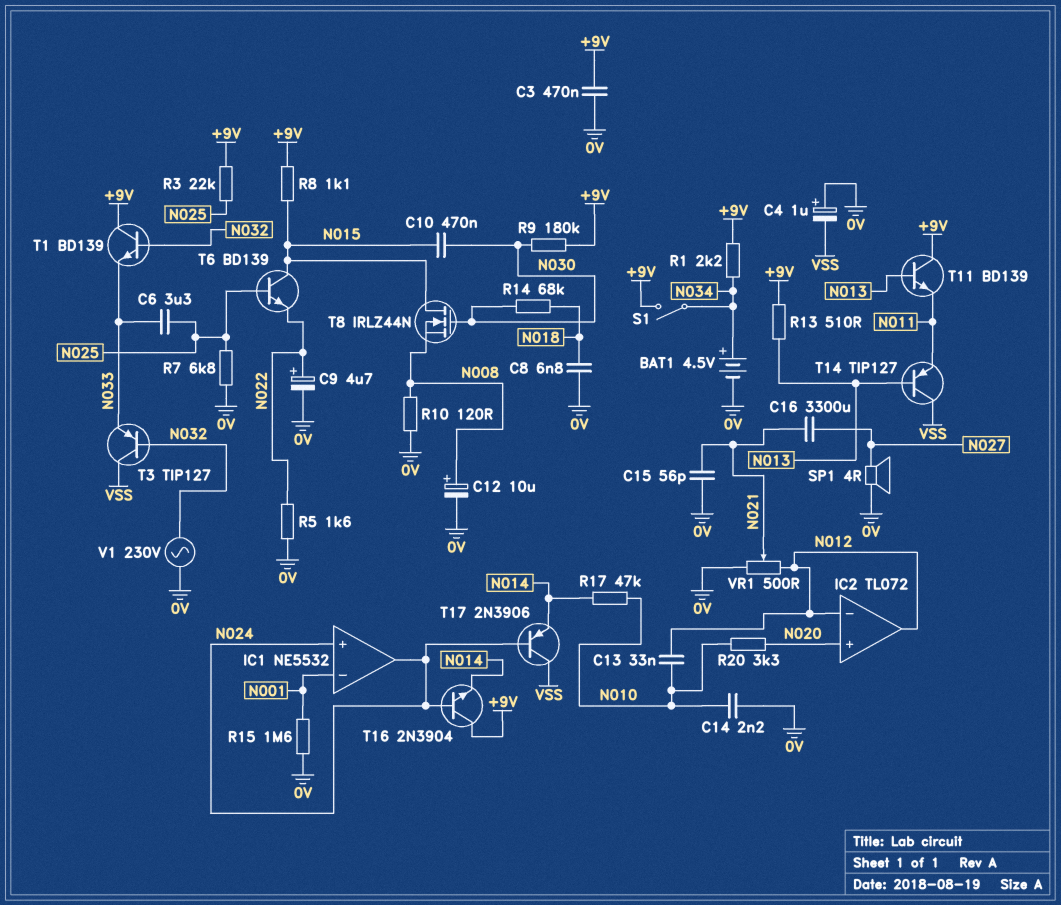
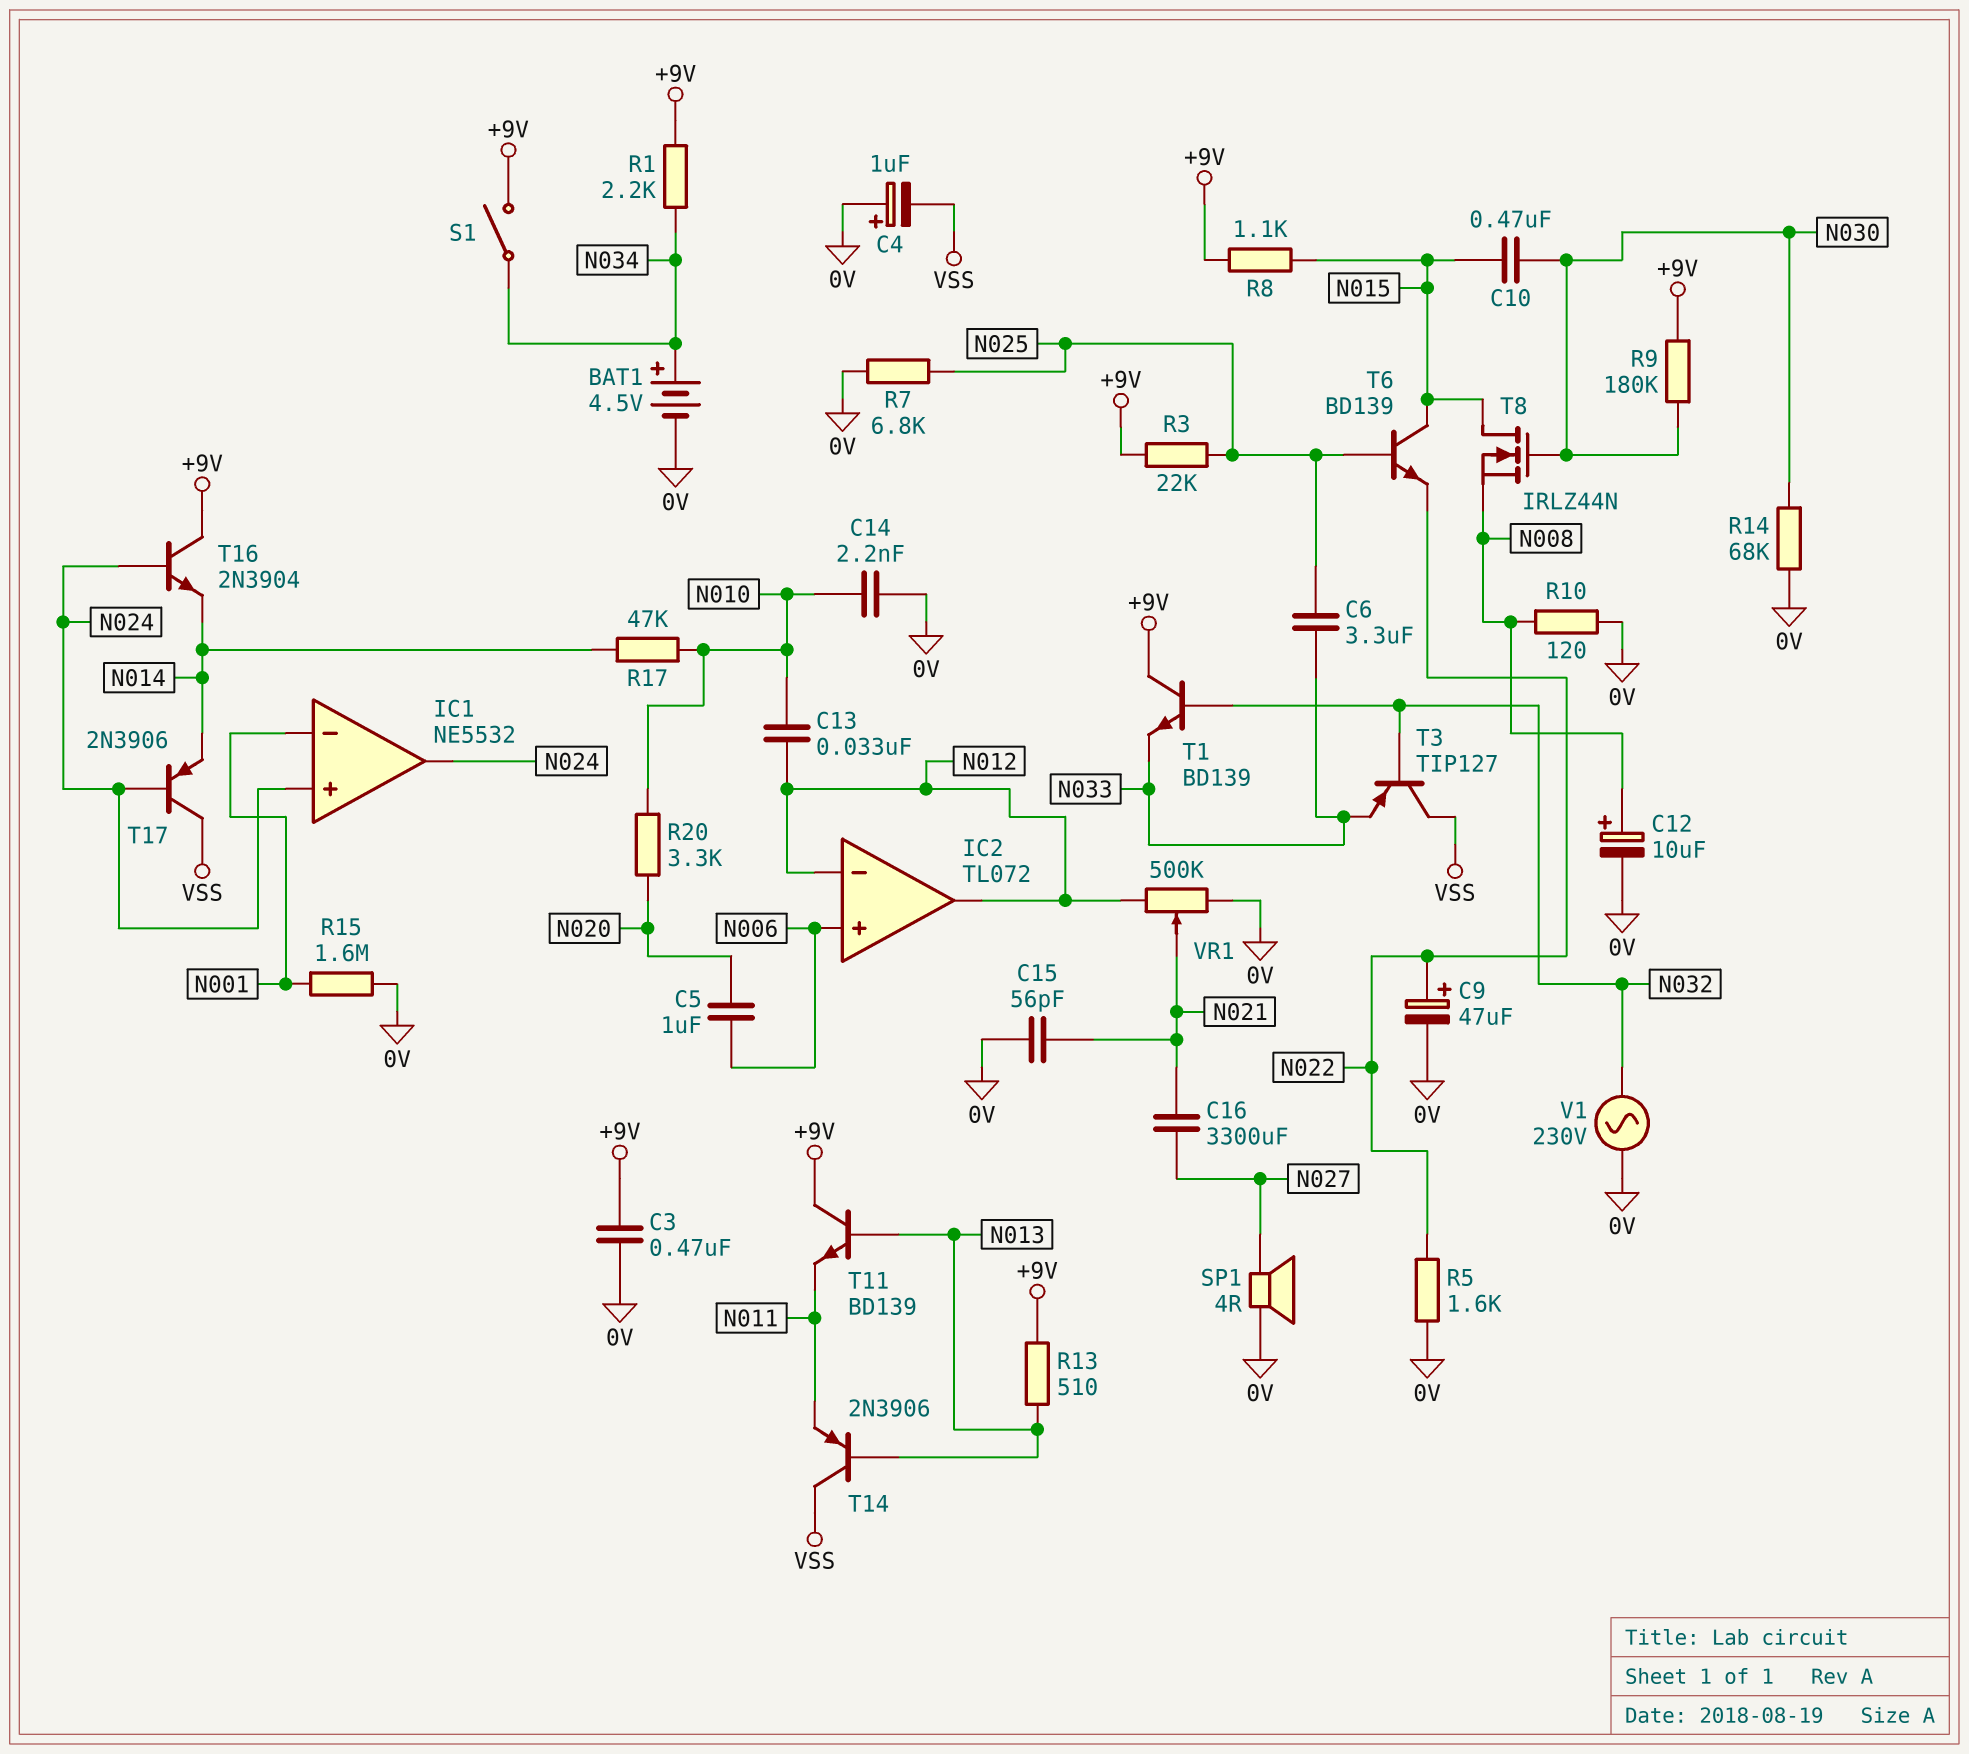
C5: none -> 1uF (N006, N020)
C8: 6.8nF (0V, N018) -> none
C9: 4.7uF (plus N022, minus 0V) -> 47uF (plus N022, minus 0V)
IC2 pin in+: N020 -> N006
R14: 68k (N018, N030) -> 68k (0V, N030)
T14: PNP TIP127 (B N013, C VSS, E N011) -> PNP 2N3906 (B N013, C VSS, E N011)
VR1: 500 (0V, N012, wiper N021) -> 500k (0V, N012, wiper N021)

